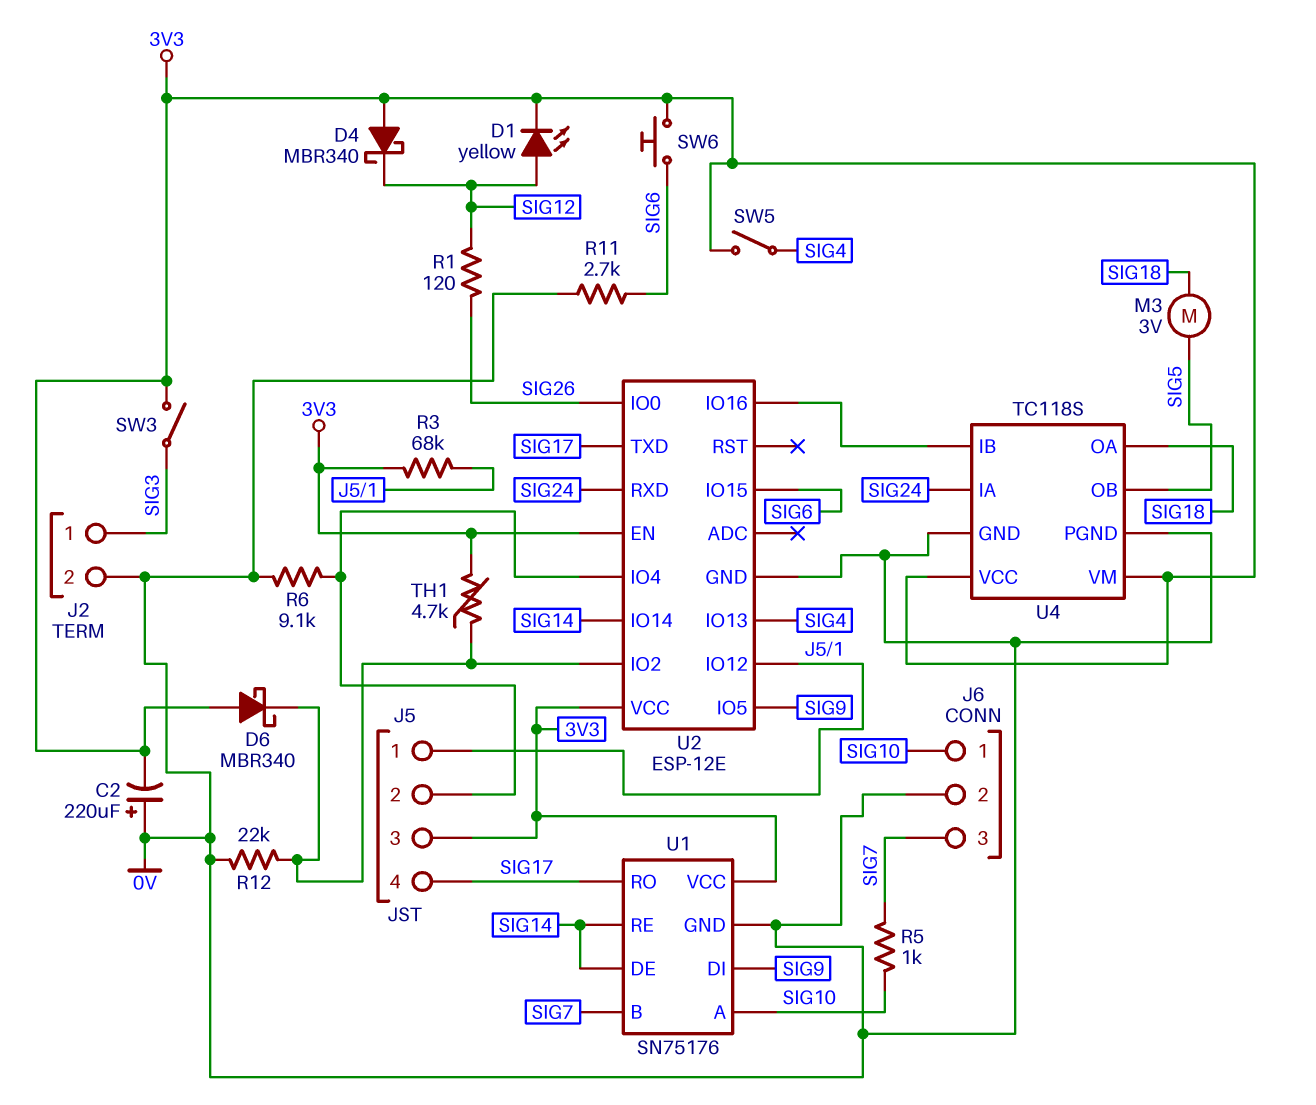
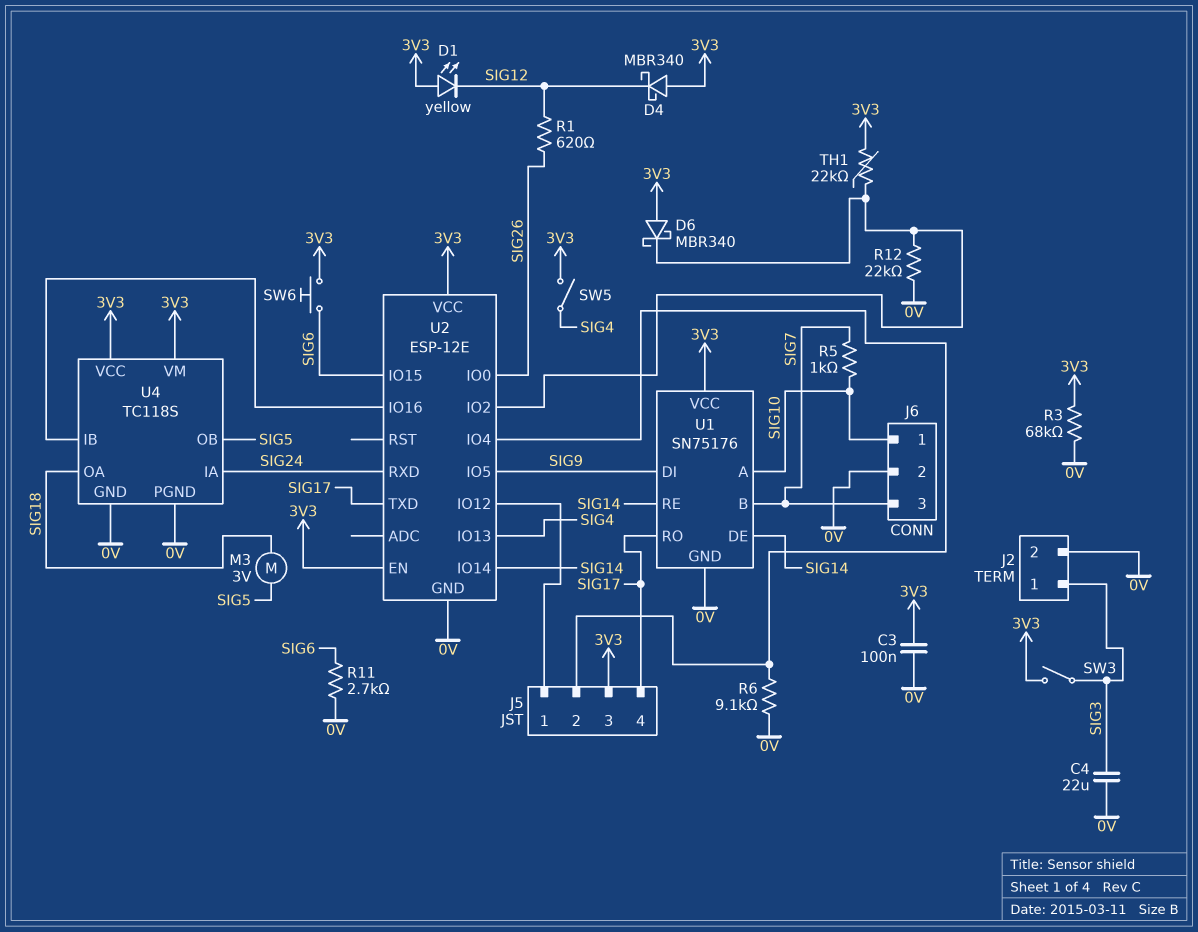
C2: 220uF (plus 0V, minus 3V3) -> none
C3: none -> 100nF (0V, 3V3)
C4: none -> 22uF (0V, SIG3)
D1: LED yellow (A SIG12, K 3V3) -> LED yellow (A 3V3, K SIG12)
R1: 120 (SIG12, SIG26) -> 620 (SIG12, SIG26)
R3: 68k (3V3, J5/1) -> 68k (0V, 3V3)
TH1: 4.7k (3V3, U2/IO2) -> 22k (3V3, U2/IO2)

